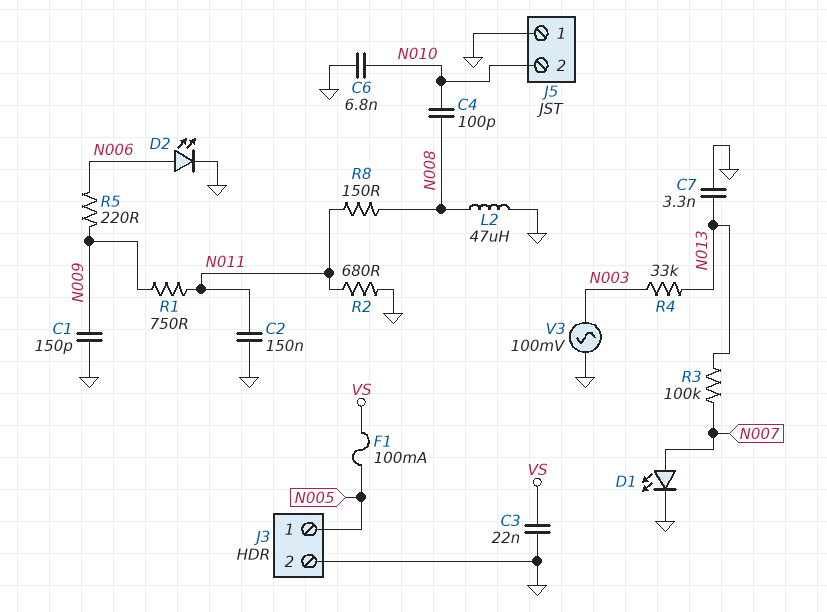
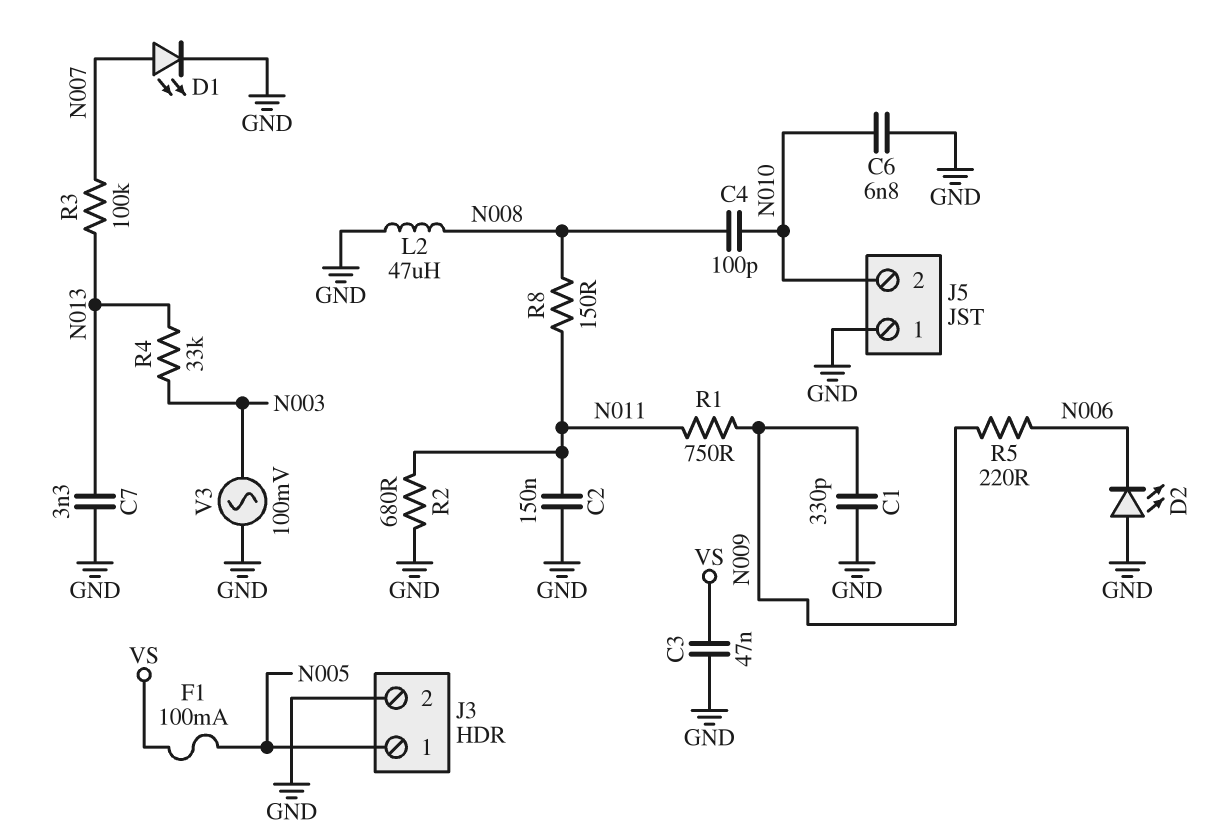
C1: 150pF (GND, N009) -> 330pF (GND, N009)
C3: 22nF (GND, VS) -> 47nF (GND, VS)
D2: LED (A N006, K GND) -> LED (A GND, K N006)

